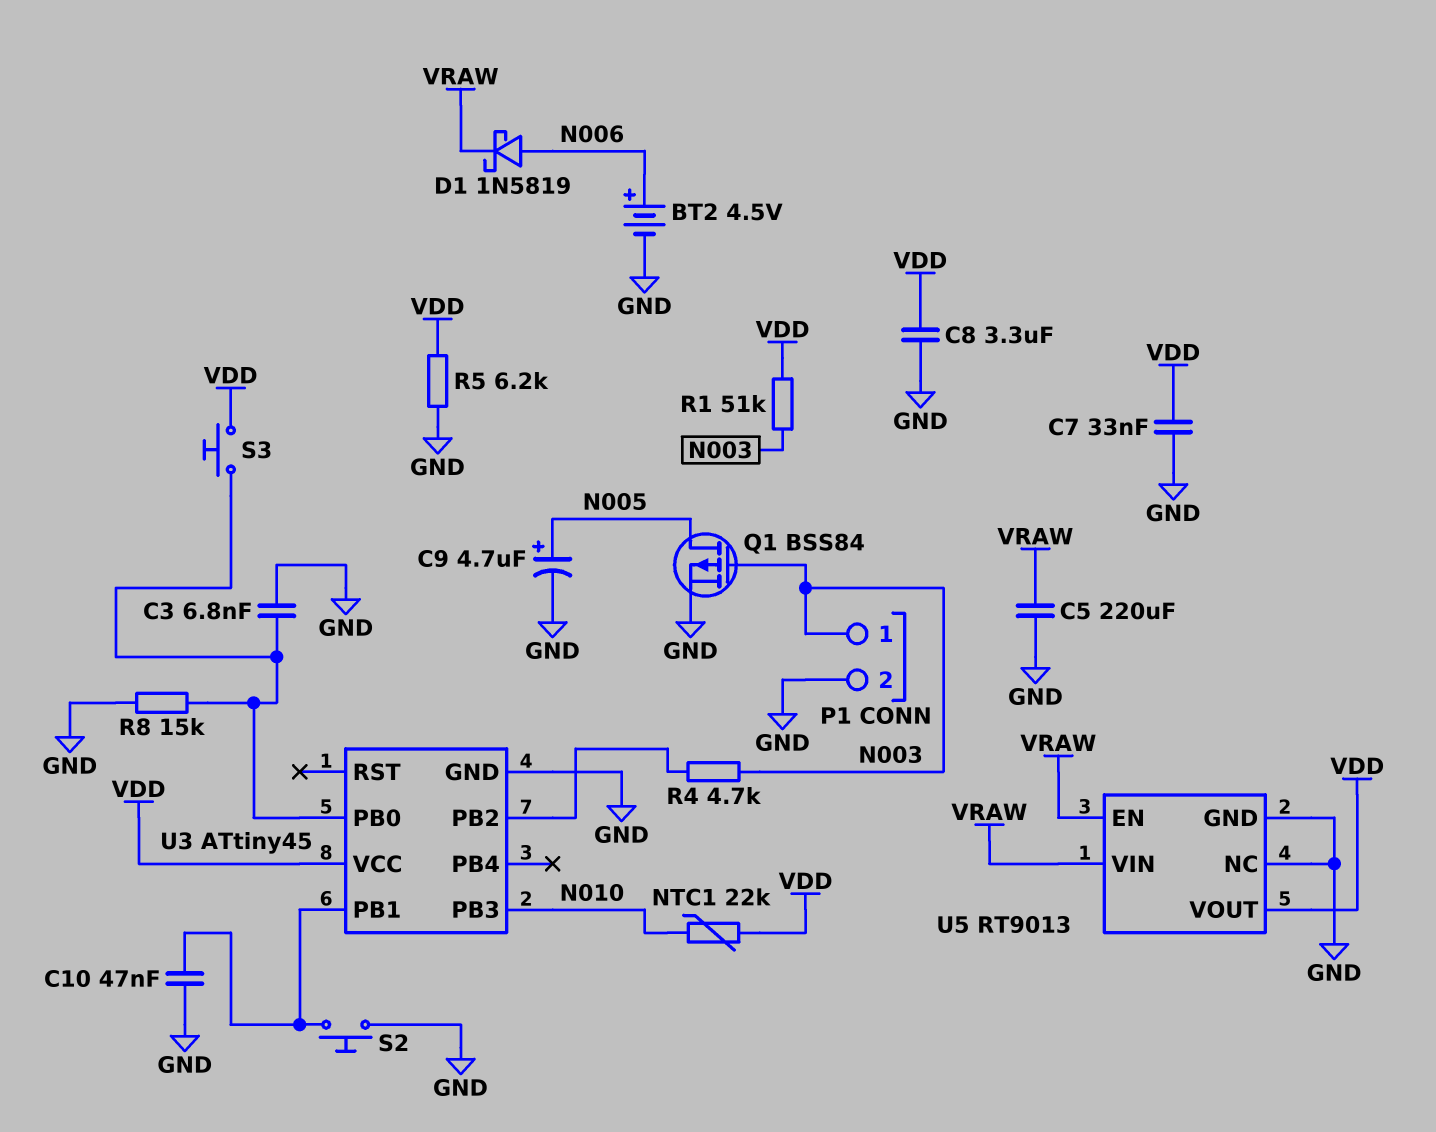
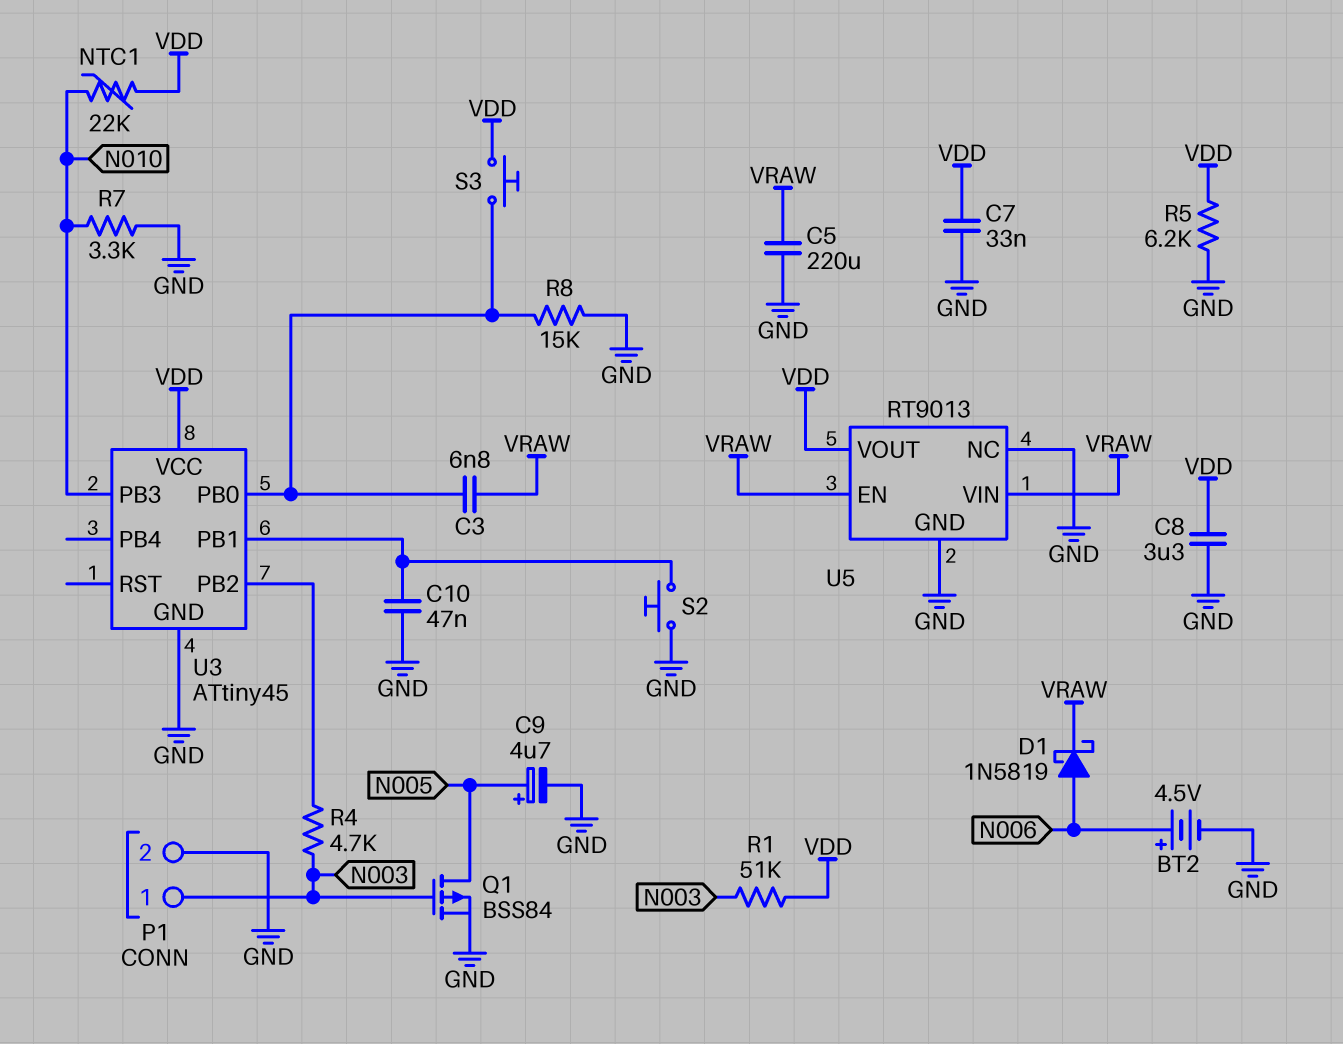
C3: 6.8nF (GND, U3/PB0) -> 6.8nF (U3/PB0, VRAW)
R7: none -> 3.3k (GND, N010)

